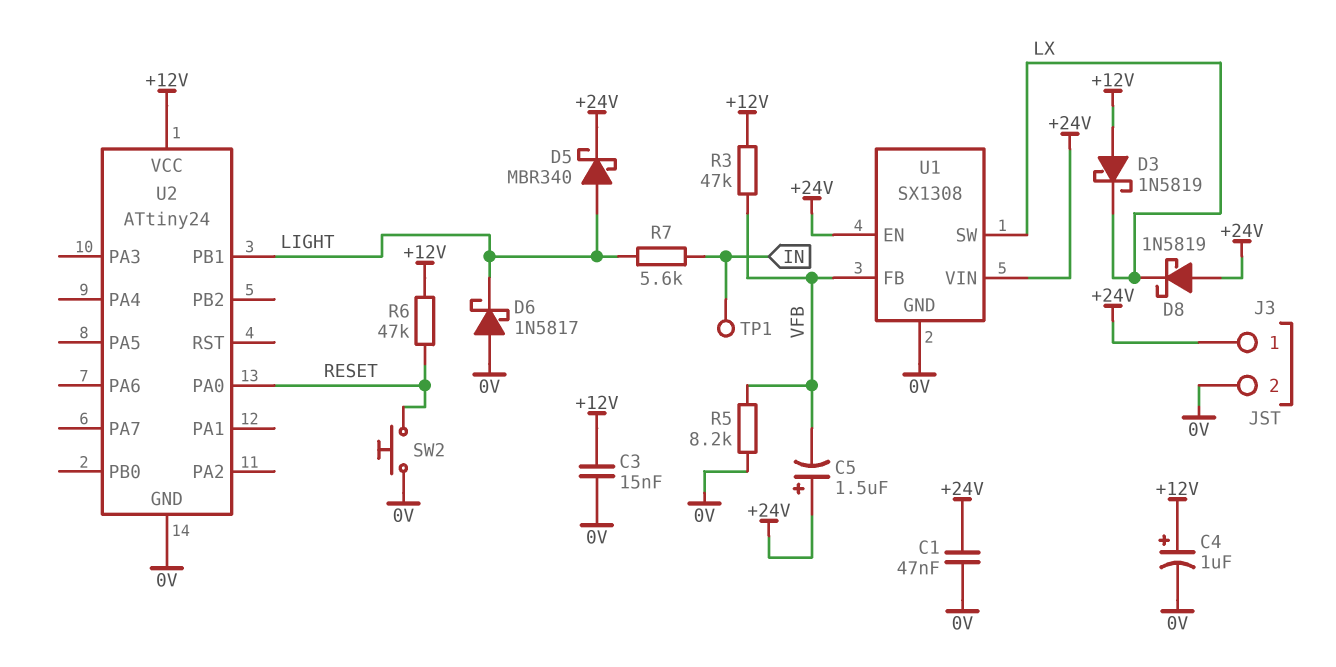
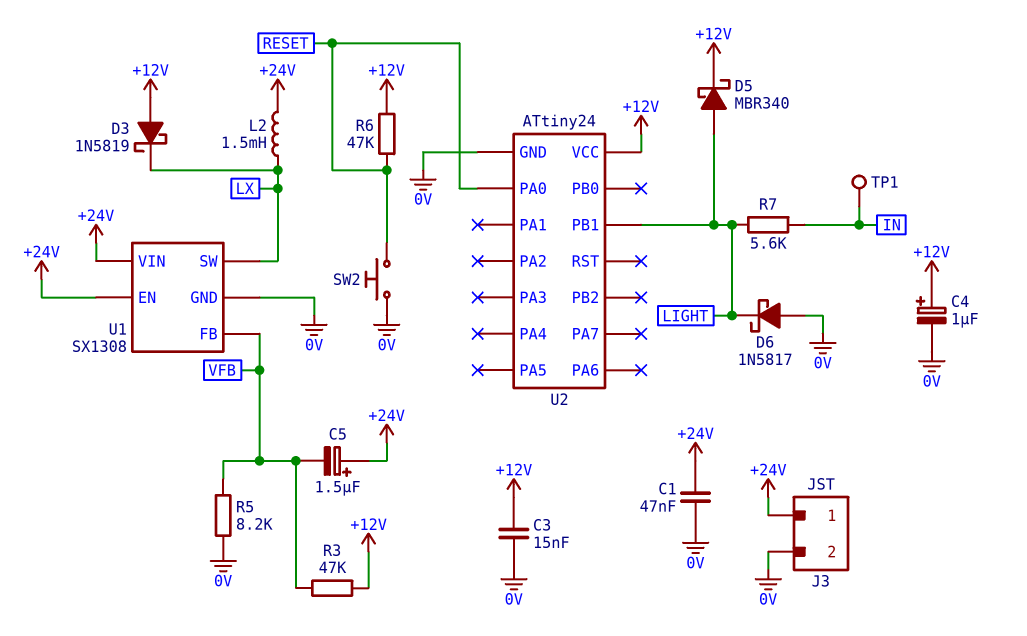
D5: schottky MBR340 (A LIGHT, K +24V) -> schottky MBR340 (A LIGHT, K +12V)
D8: schottky 1N5819 (A +24V, K LX) -> none
L2: none -> 1.5mH (+24V, LX)

